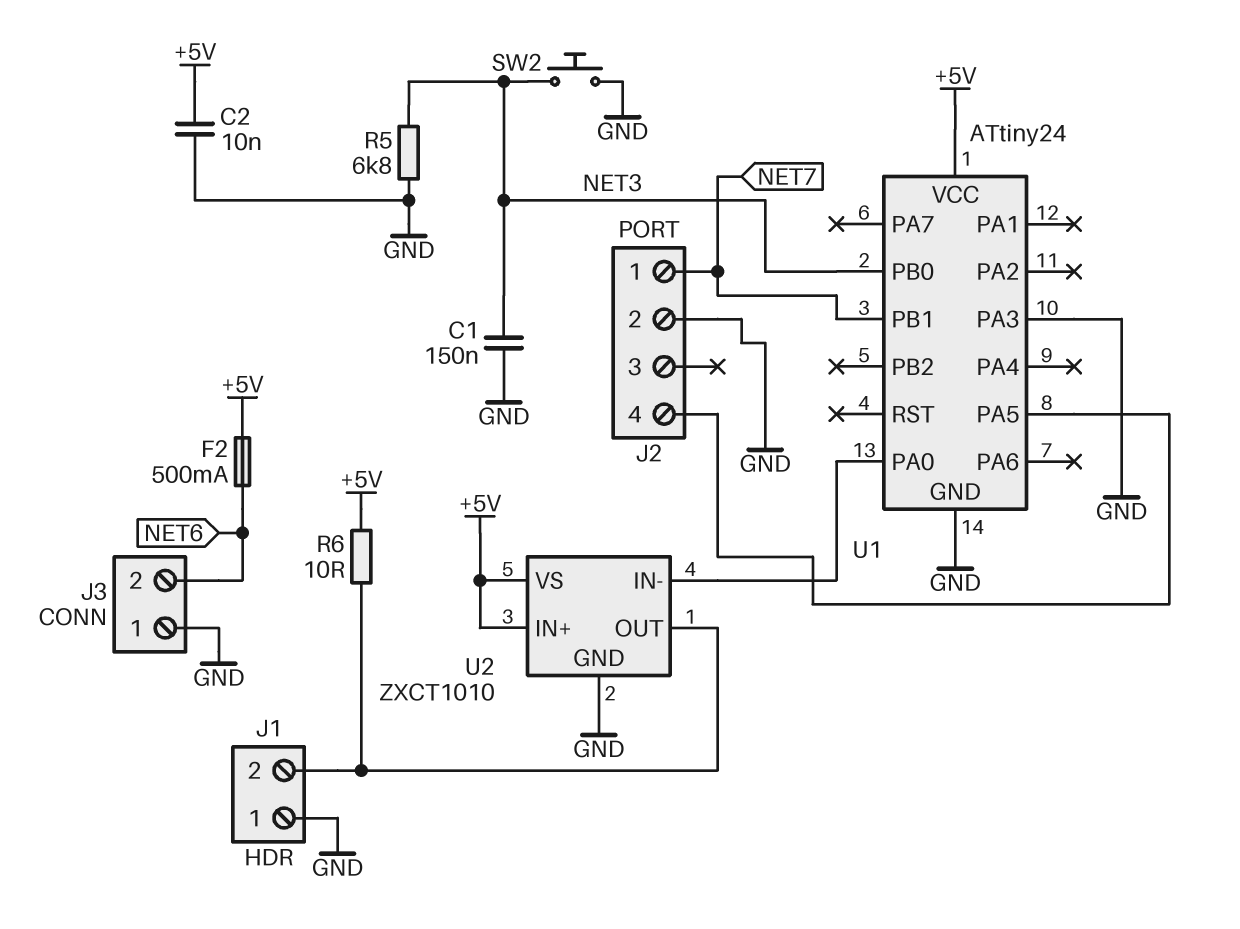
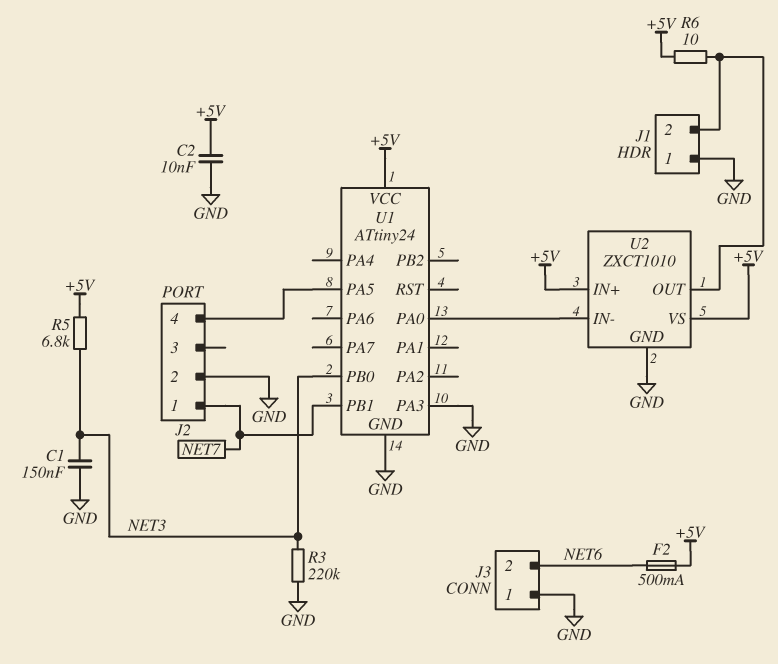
R3: none -> 220k (GND, NET3)
R5: 6.8k (GND, NET3) -> 6.8k (+5V, NET3)
SW2: button (GND, NET3) -> none

